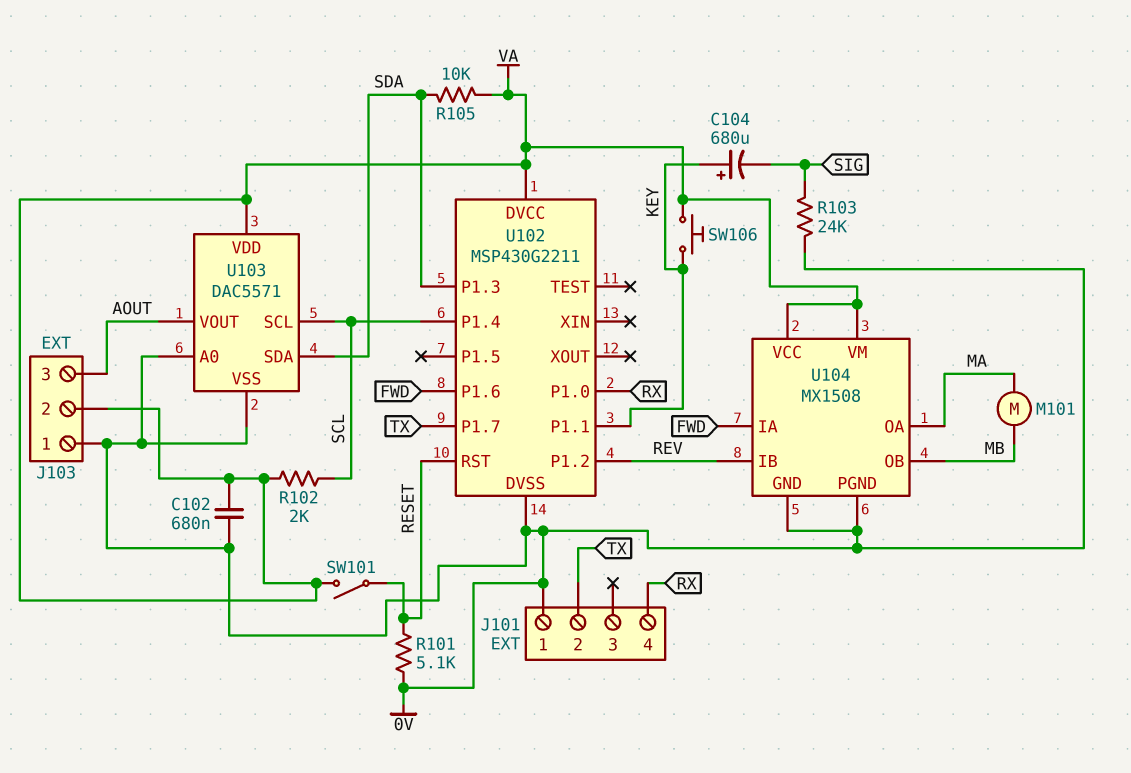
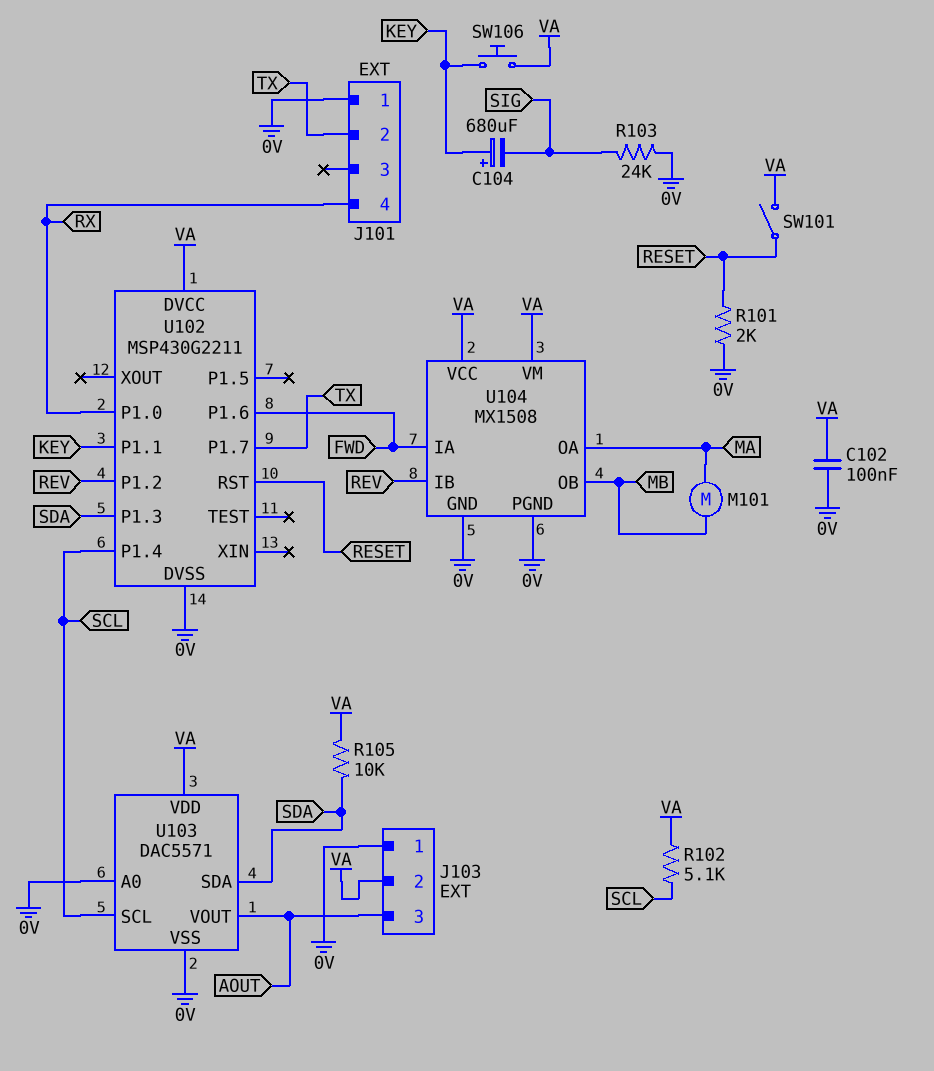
C102: 680nF (0V, VA) -> 100nF (0V, VA)
R101: 5.1k (0V, RESET) -> 2k (0V, RESET)
R102: 2k (SCL, VA) -> 5.1k (SCL, VA)

